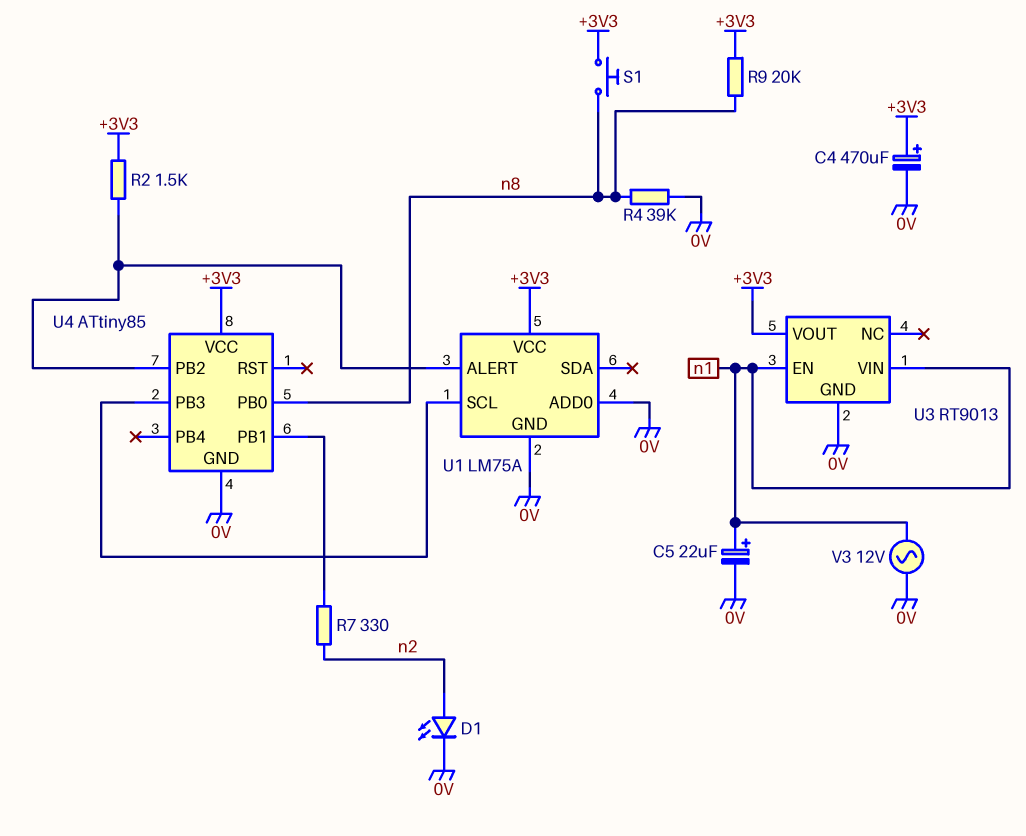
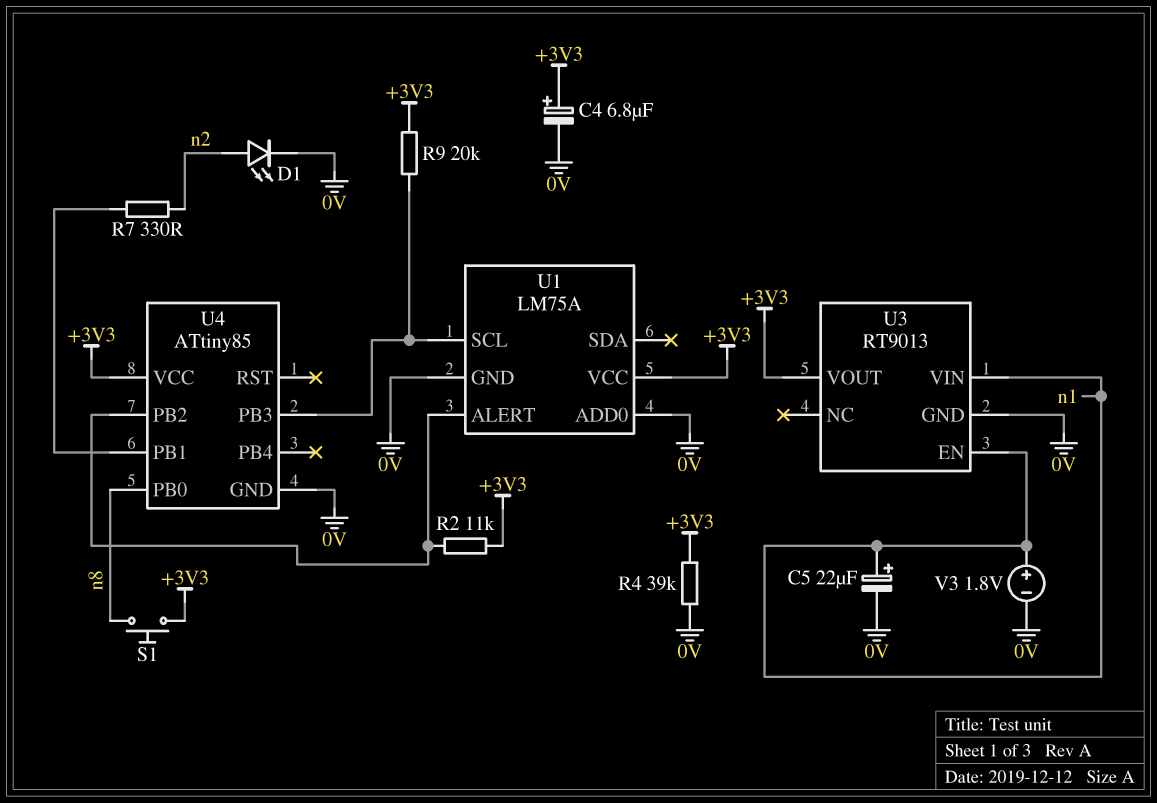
C4: 470uF (plus +3V3, minus 0V) -> 6.8uF (plus +3V3, minus 0V)
R2: 1.5k (+3V3, U1/ALERT) -> 11k (+3V3, U1/ALERT)
R4: 39k (0V, n8) -> 39k (+3V3, 0V)
R9: 20k (+3V3, n8) -> 20k (+3V3, U1/SCL)
V3: AC 12V (0V, n1) -> 1.8V (plus n1, minus 0V)

